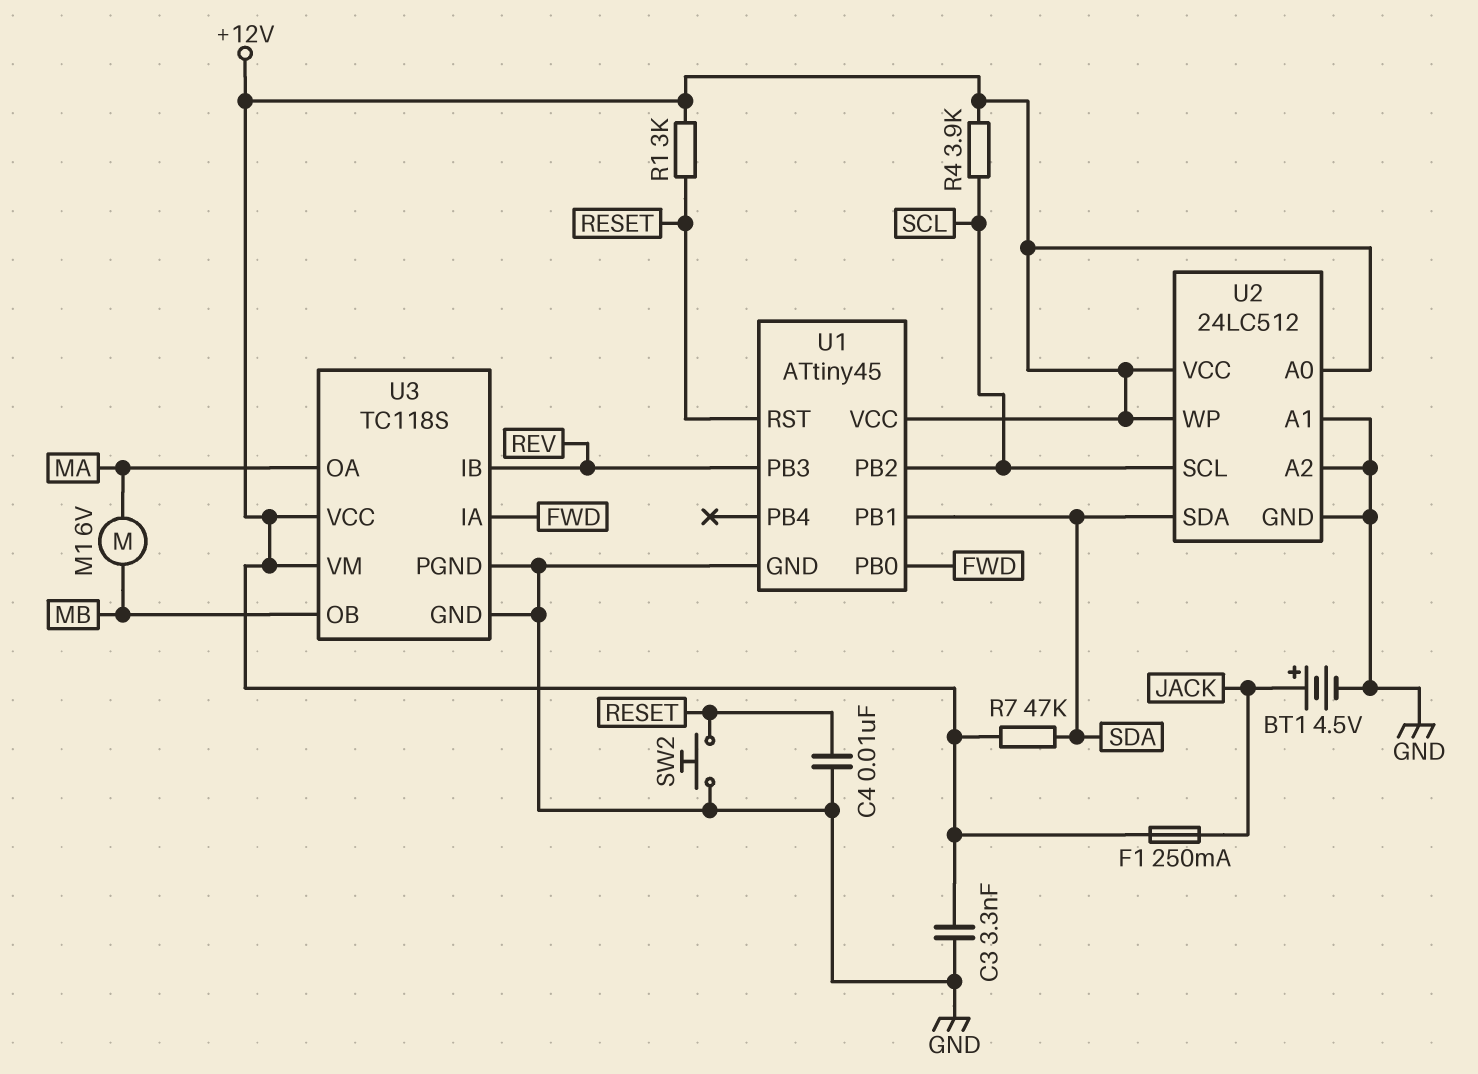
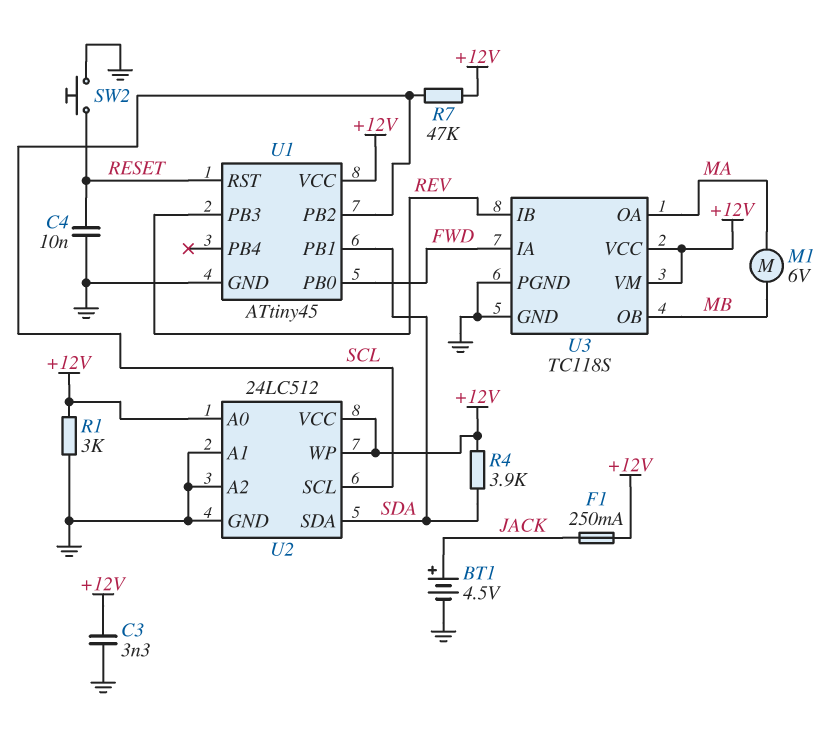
R1: 3k (+12V, RESET) -> 3k (+12V, GND)
R4: 3.9k (+12V, SCL) -> 3.9k (+12V, SDA)
R7: 47k (+12V, SDA) -> 47k (+12V, SCL)

